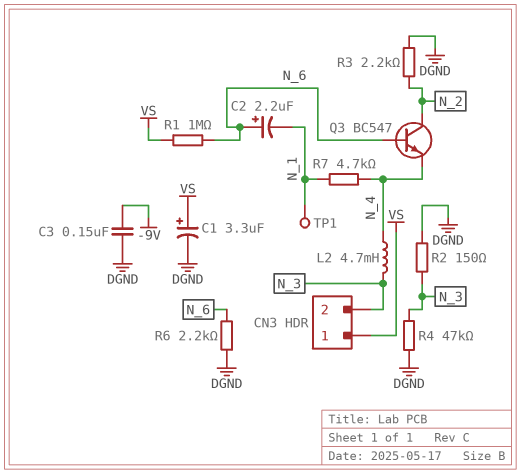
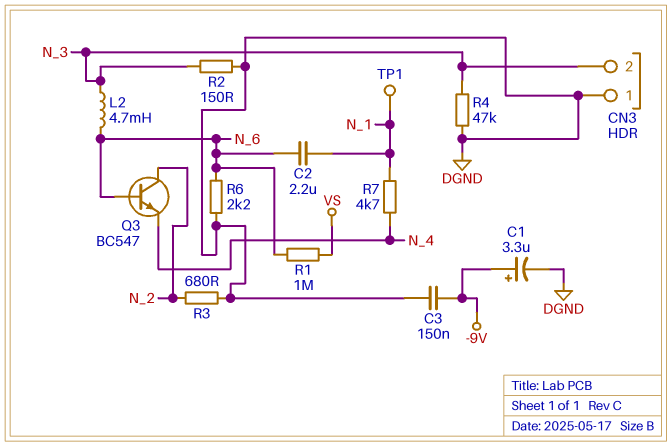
C1: 3.3uF (plus VS, minus DGND) -> 3.3uF (plus -9V, minus DGND)
C2: 2.2uF (plus N_6, minus N_1) -> 2.2uF (N_1, N_6)
CN3 pin 1: VS -> DGND
L2: 4.7mH (N_3, N_4) -> 4.7mH (N_3, N_6)
R3: 2.2k (DGND, N_2) -> 680 (DGND, N_2)

